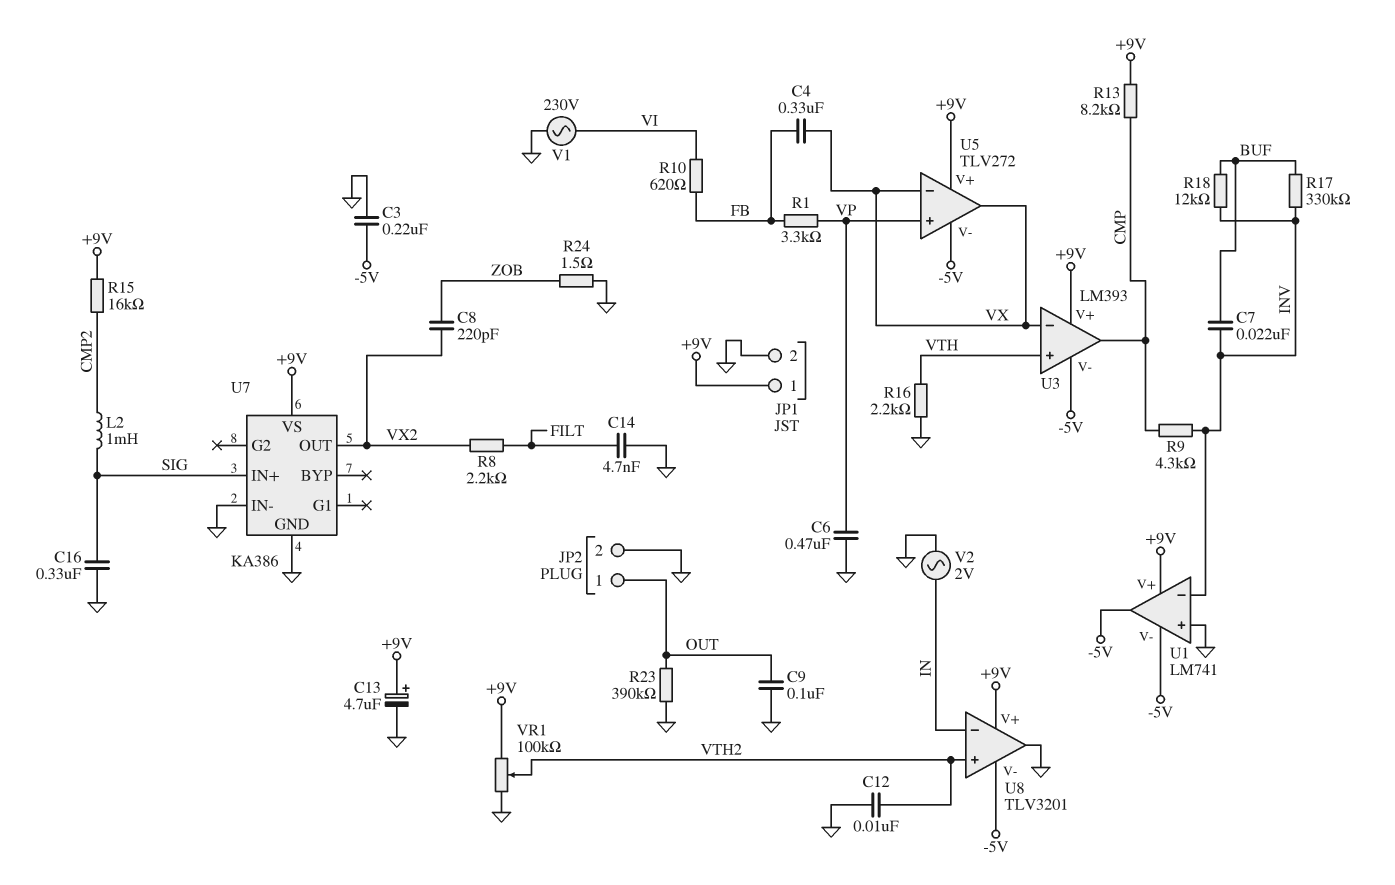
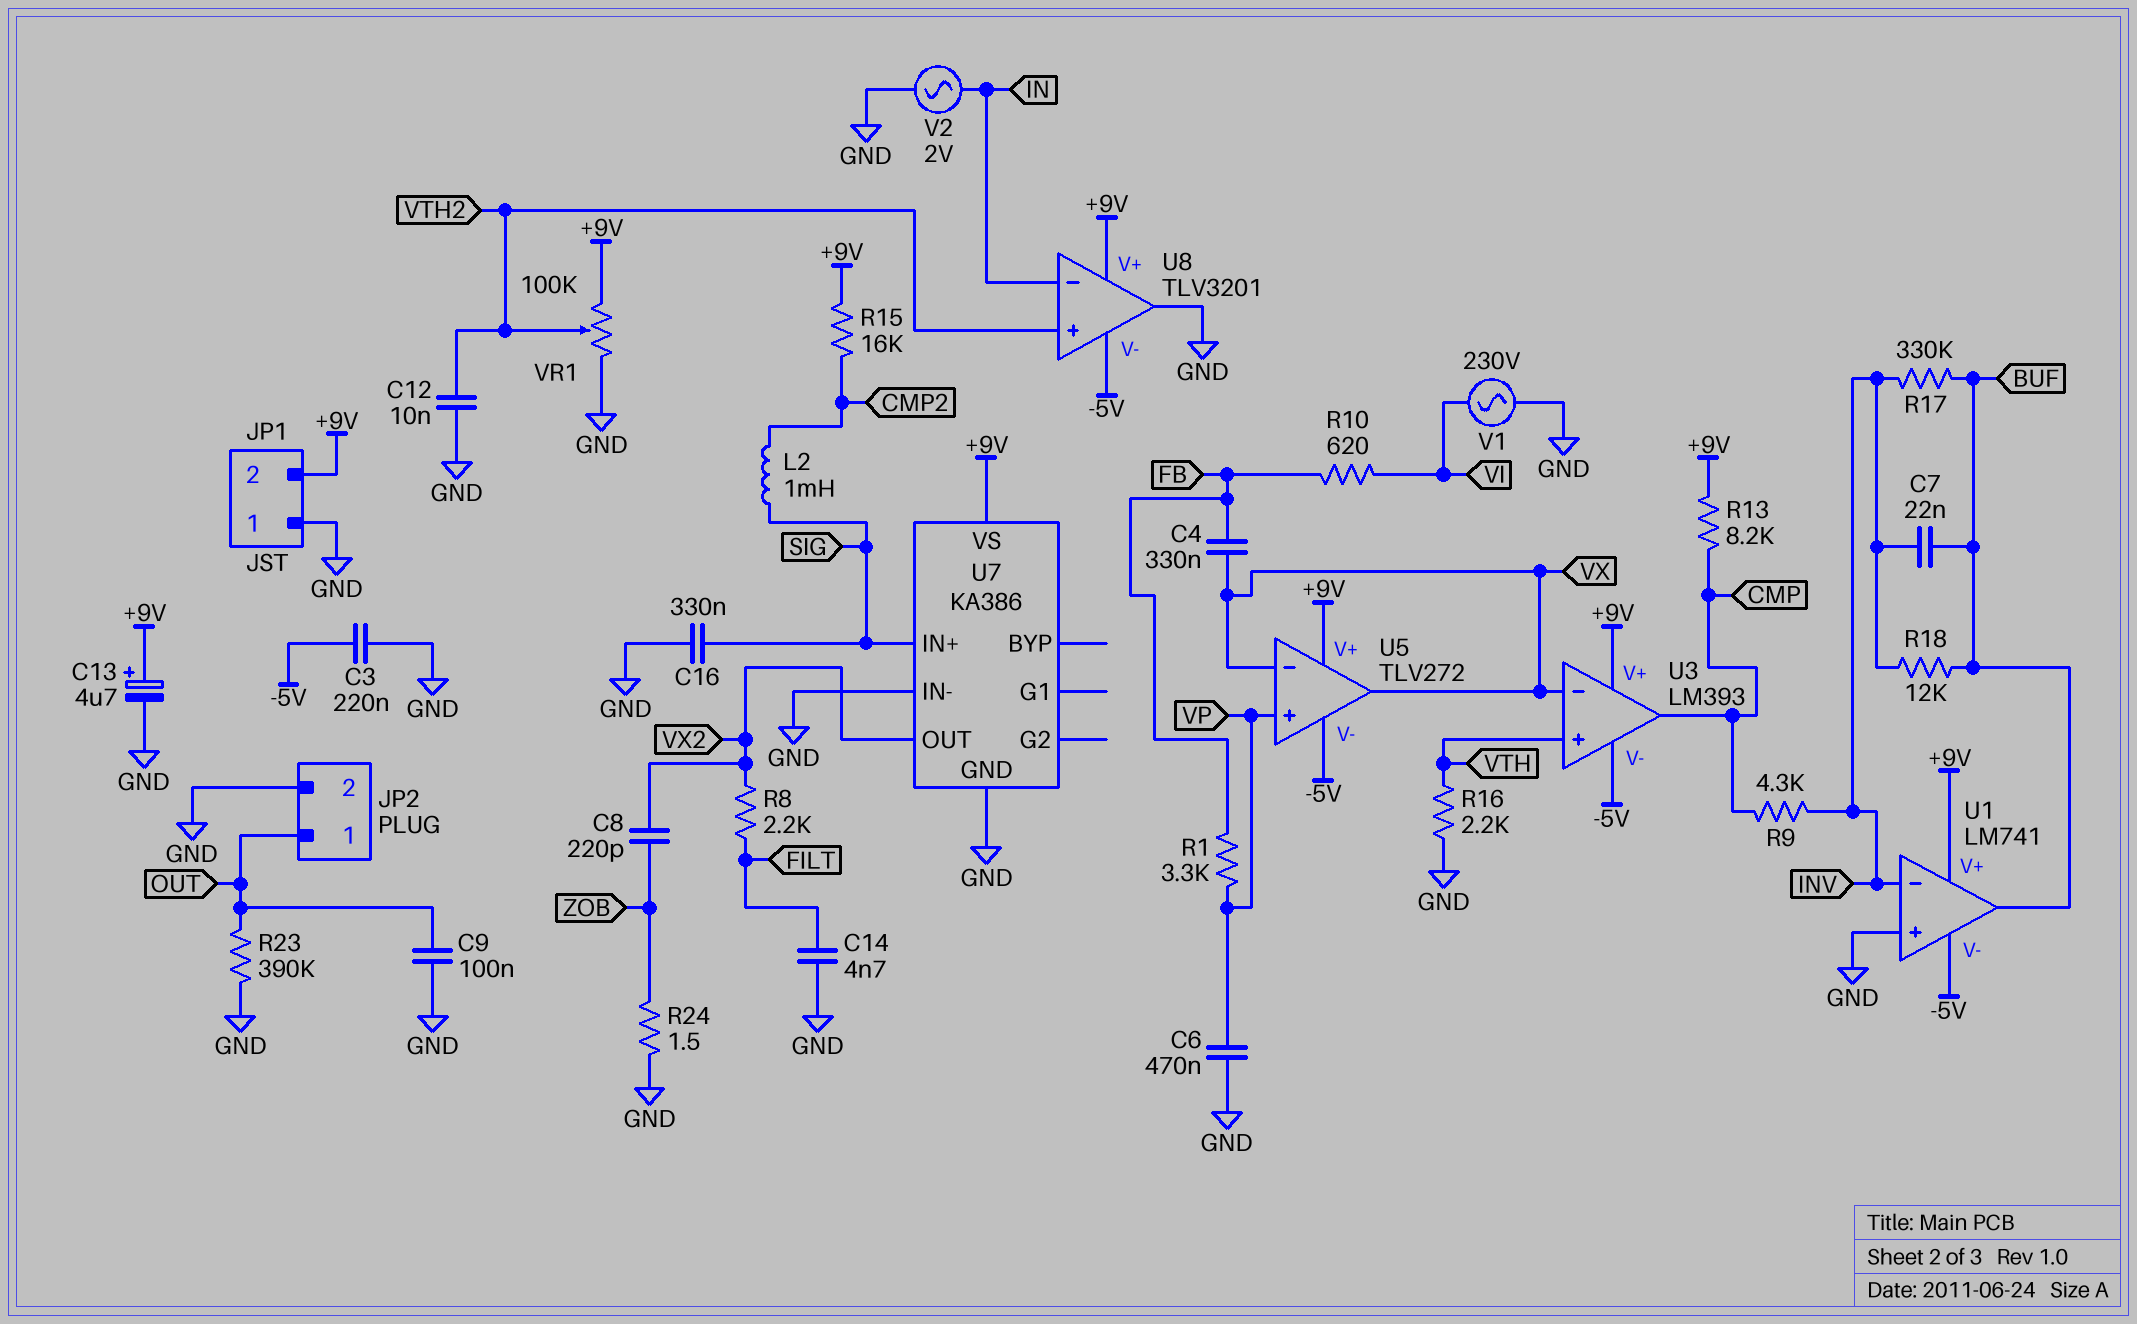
JP1 pin 1: +9V -> GND
JP1 pin 2: GND -> +9V
U1 pin out: -5V -> BUF

